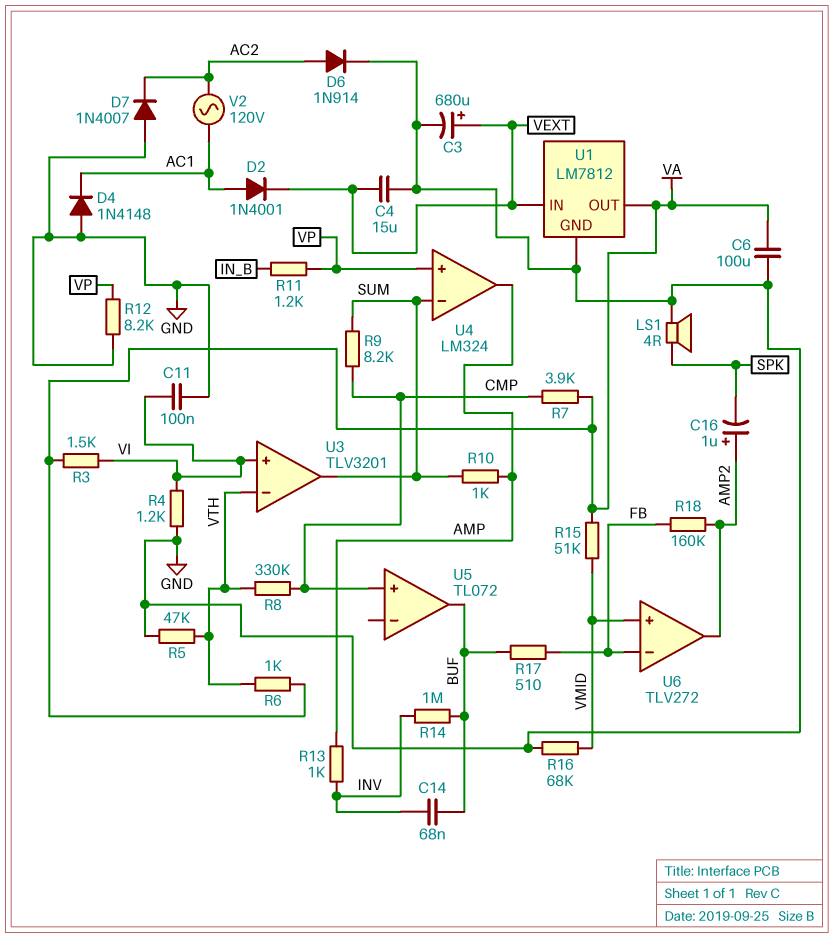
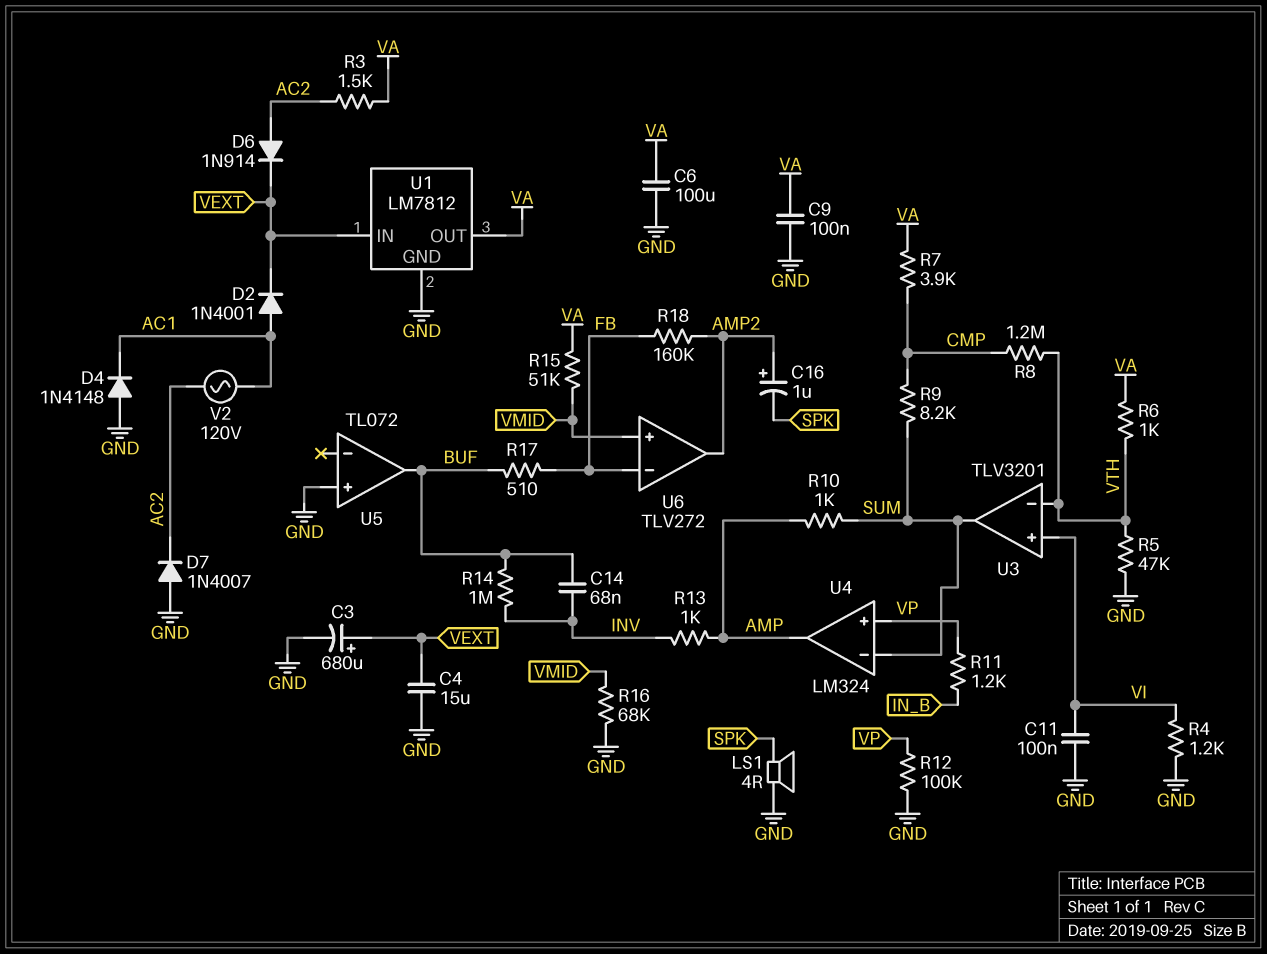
C9: none -> 100nF (GND, VA)
D6: diode 1N914 (A AC2, K GND) -> diode 1N914 (A AC2, K VEXT)
R3: 1.5k (VA, VI) -> 1.5k (AC2, VA)
R8: 330k (CMP, VTH) -> 1.2M (CMP, VTH)
R12: 8.2k (GND, VP) -> 100k (GND, VP)
U5 pin in+: CMP -> GND

